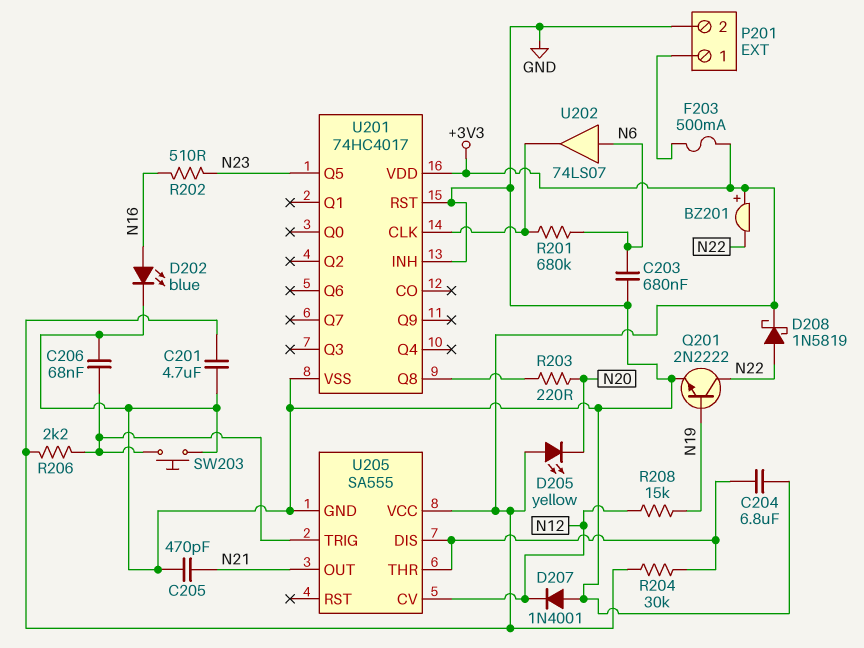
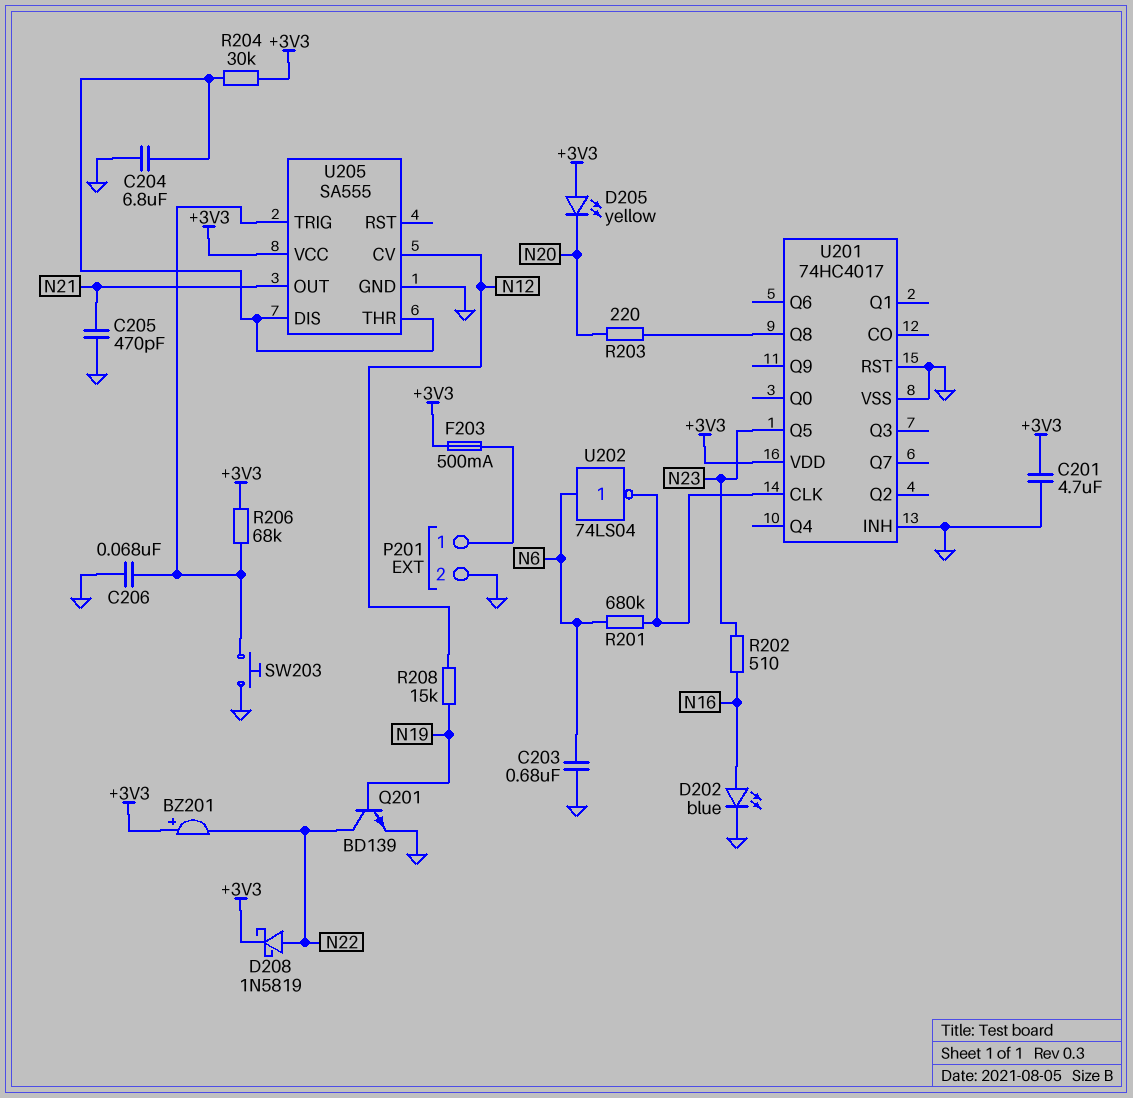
D207: diode 1N4001 (A GND, K N12) -> none
Q201: NPN 2N2222 (B N19, C N22, E GND) -> NPN BD139 (B N19, C N22, E GND)
R206: 2.2k (+3V3, U205/TRIG) -> 68k (+3V3, U205/TRIG)
U202: buffer 74LS07 (in N6, out U201/CLK) -> NOT 74LS04 (in N6, out U201/CLK)

